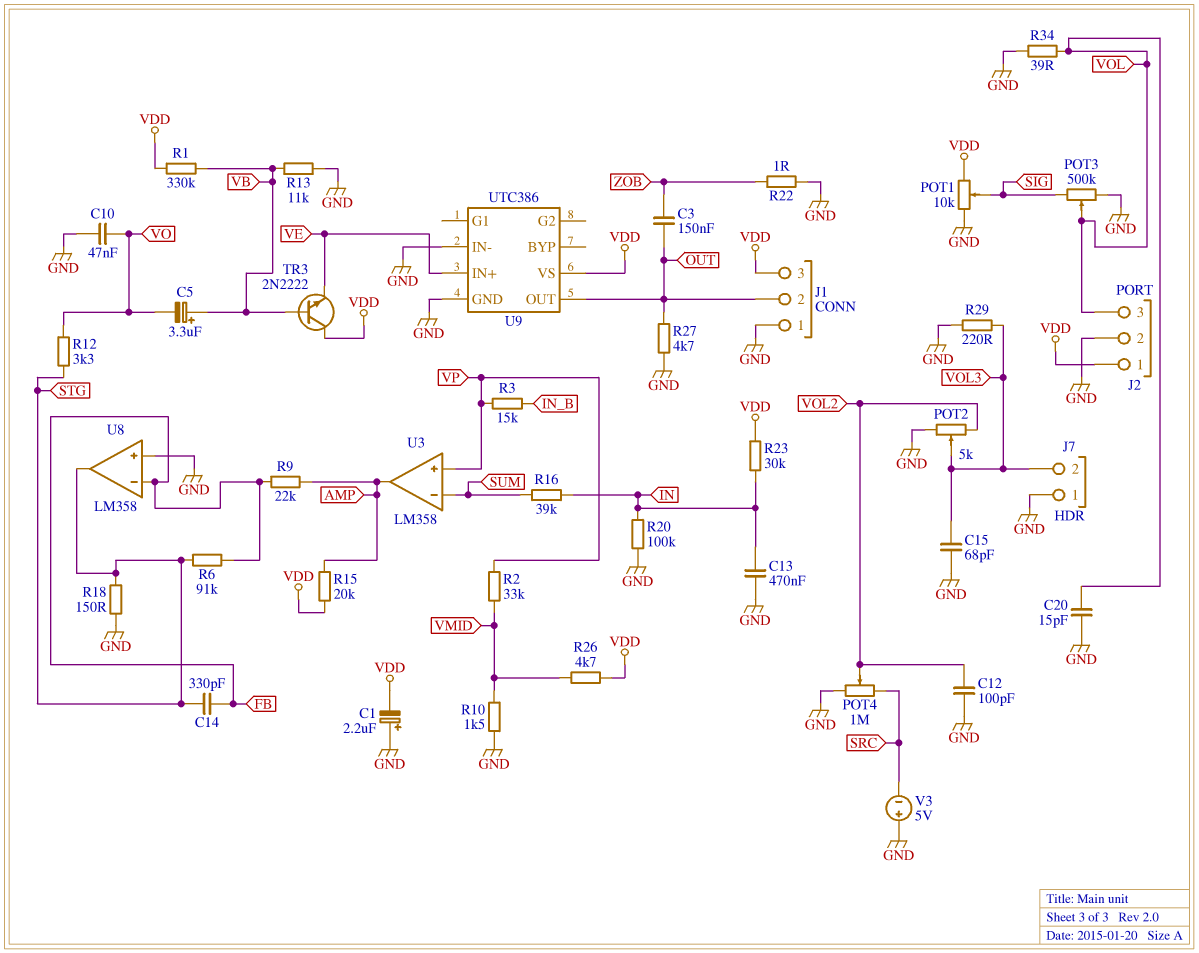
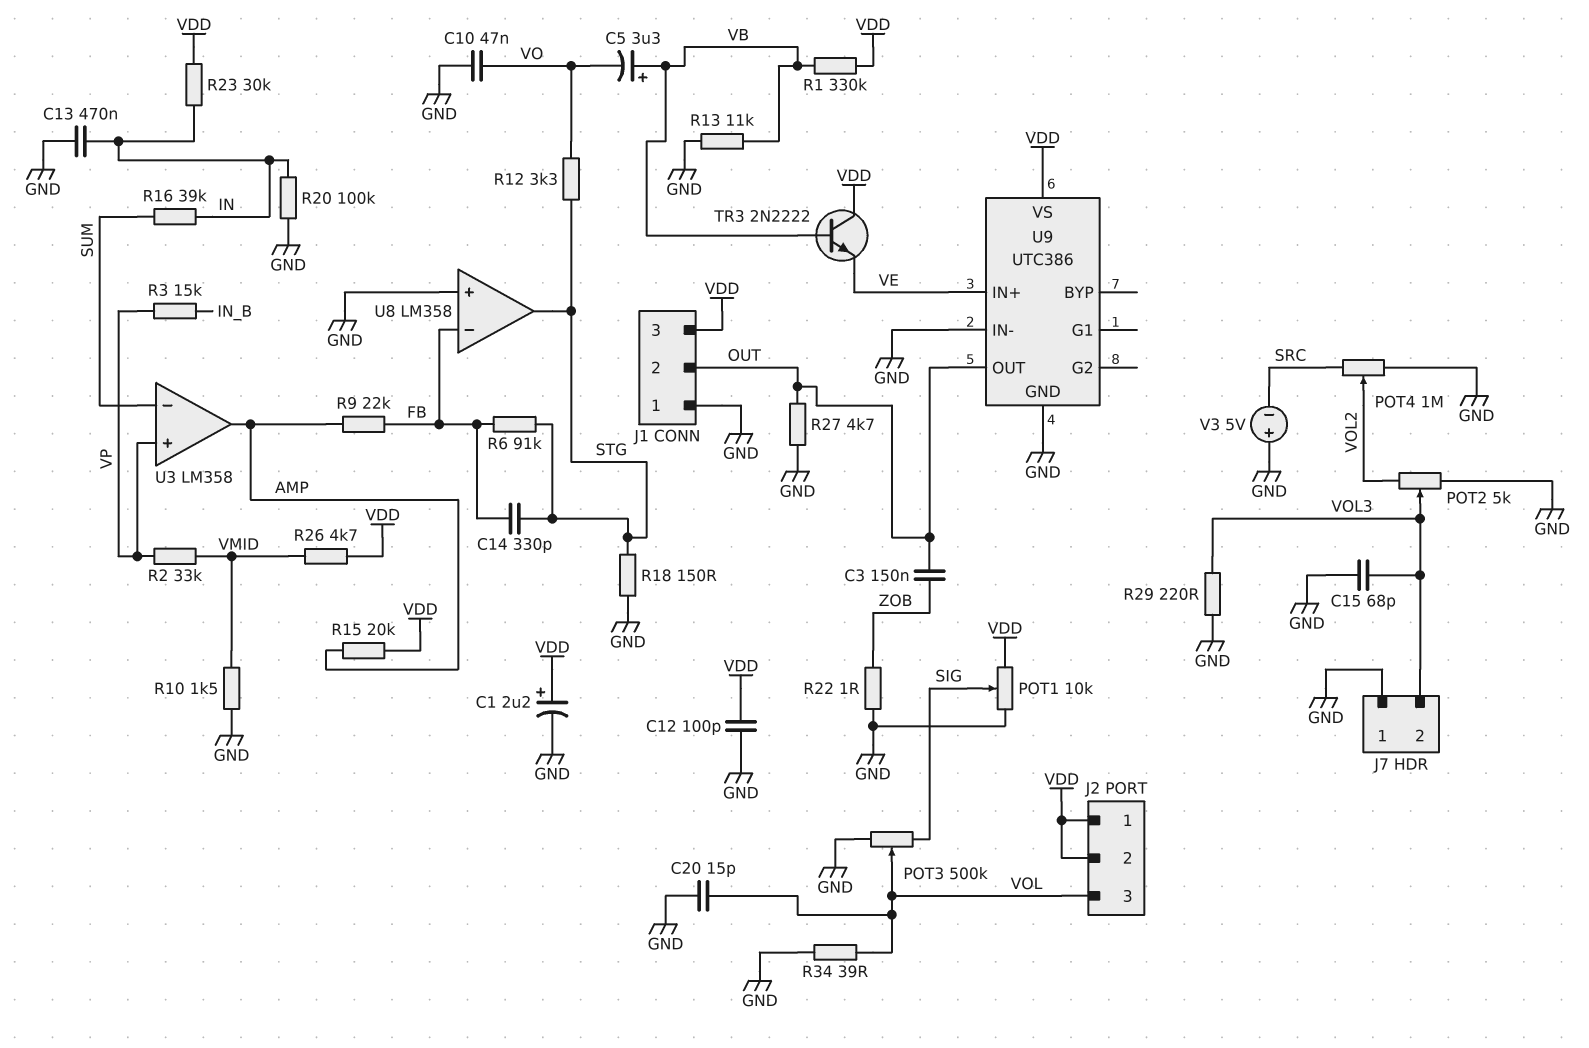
C1: 2.2uF (plus GND, minus VDD) -> 2.2uF (plus VDD, minus GND)
C12: 100pF (GND, VOL2) -> 100pF (GND, VDD)
J2 pin 2: GND -> VDD

